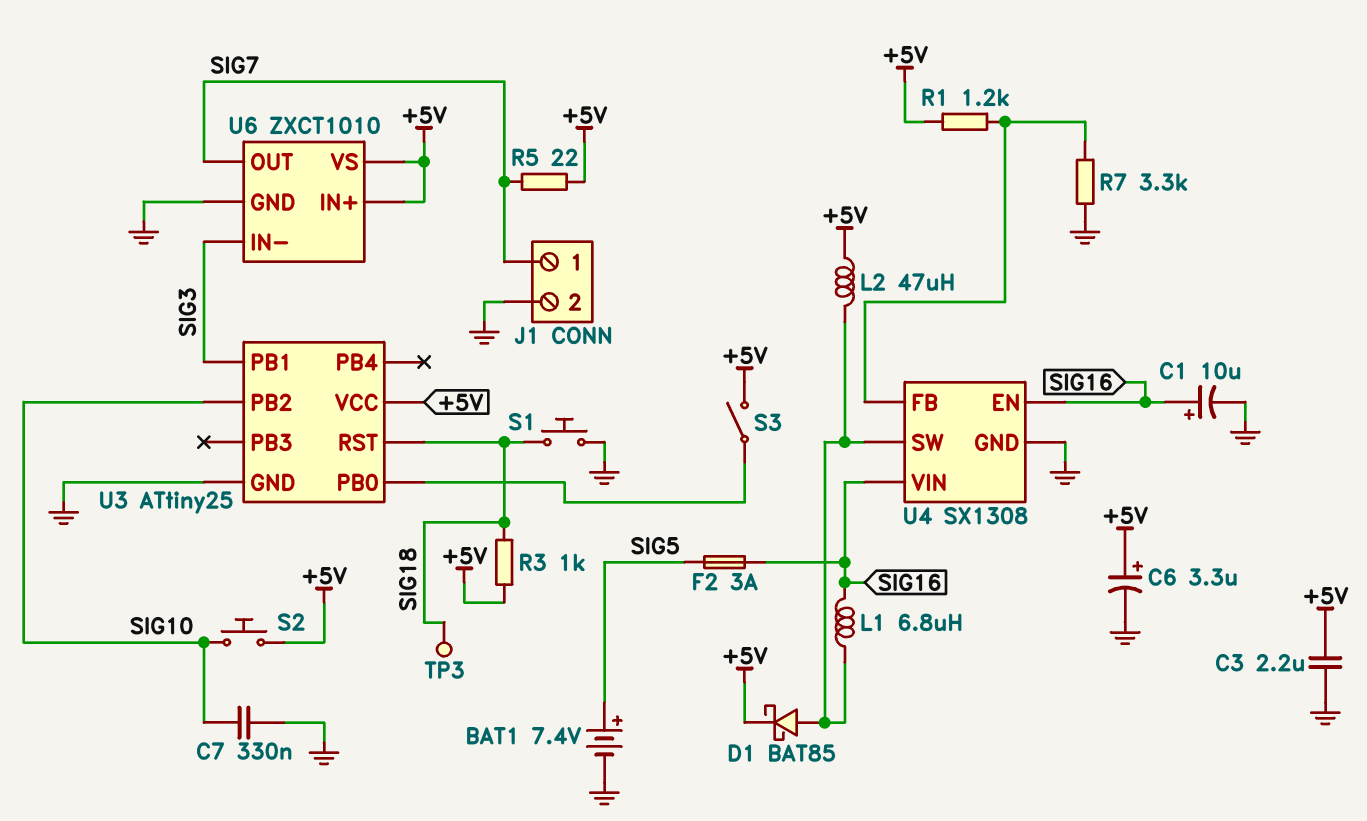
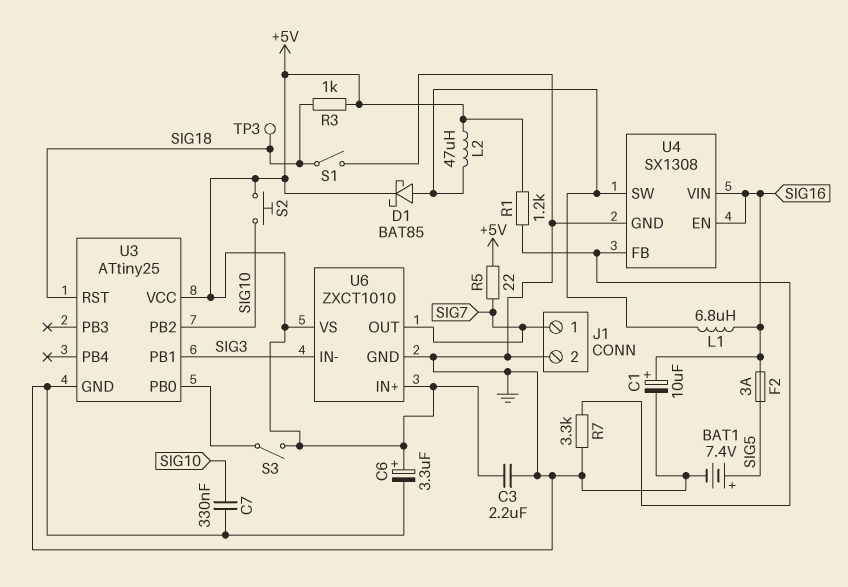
S1: button (GND, SIG18) -> switch (GND, SIG18)

